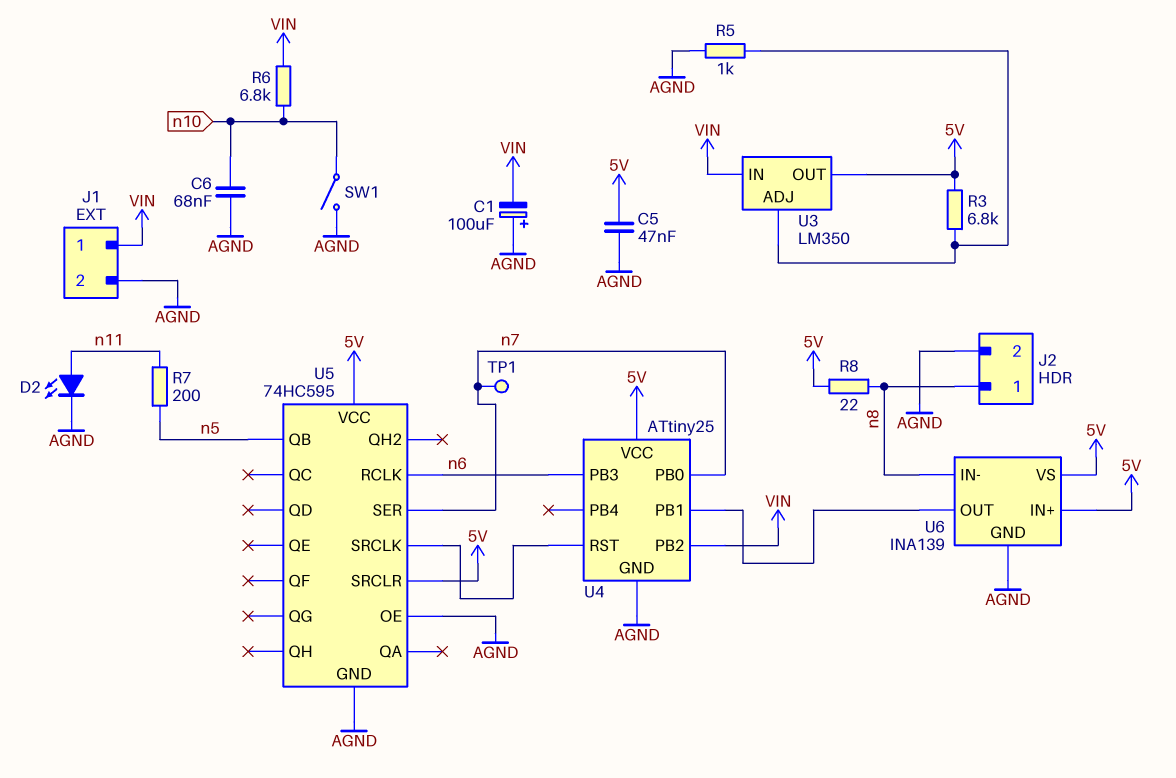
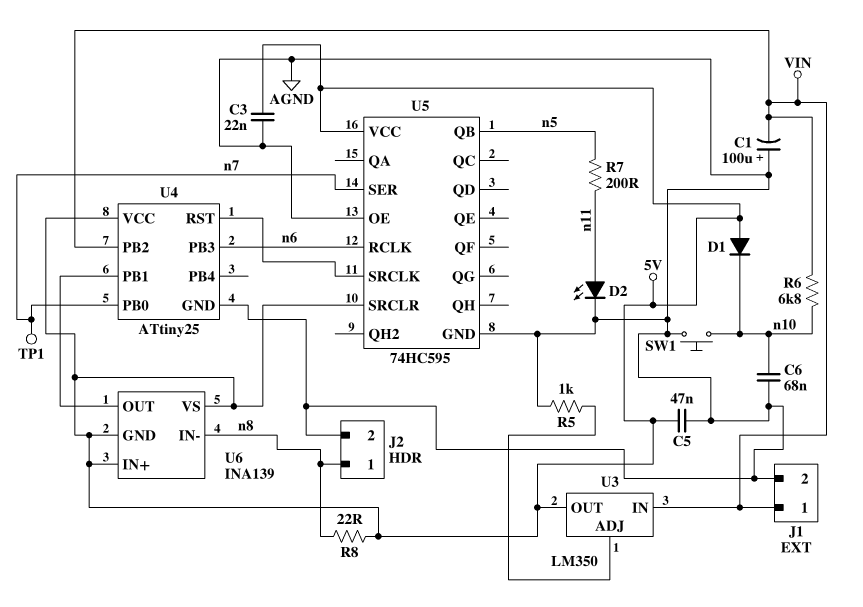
C3: none -> 22nF (5V, AGND)
D1: none -> diode (A 5V, K n10)
R3: 6.8k (5V, U3/ADJ) -> none
SW1: switch (AGND, n10) -> button (AGND, n10)
U6 pin GND: AGND -> 5V

